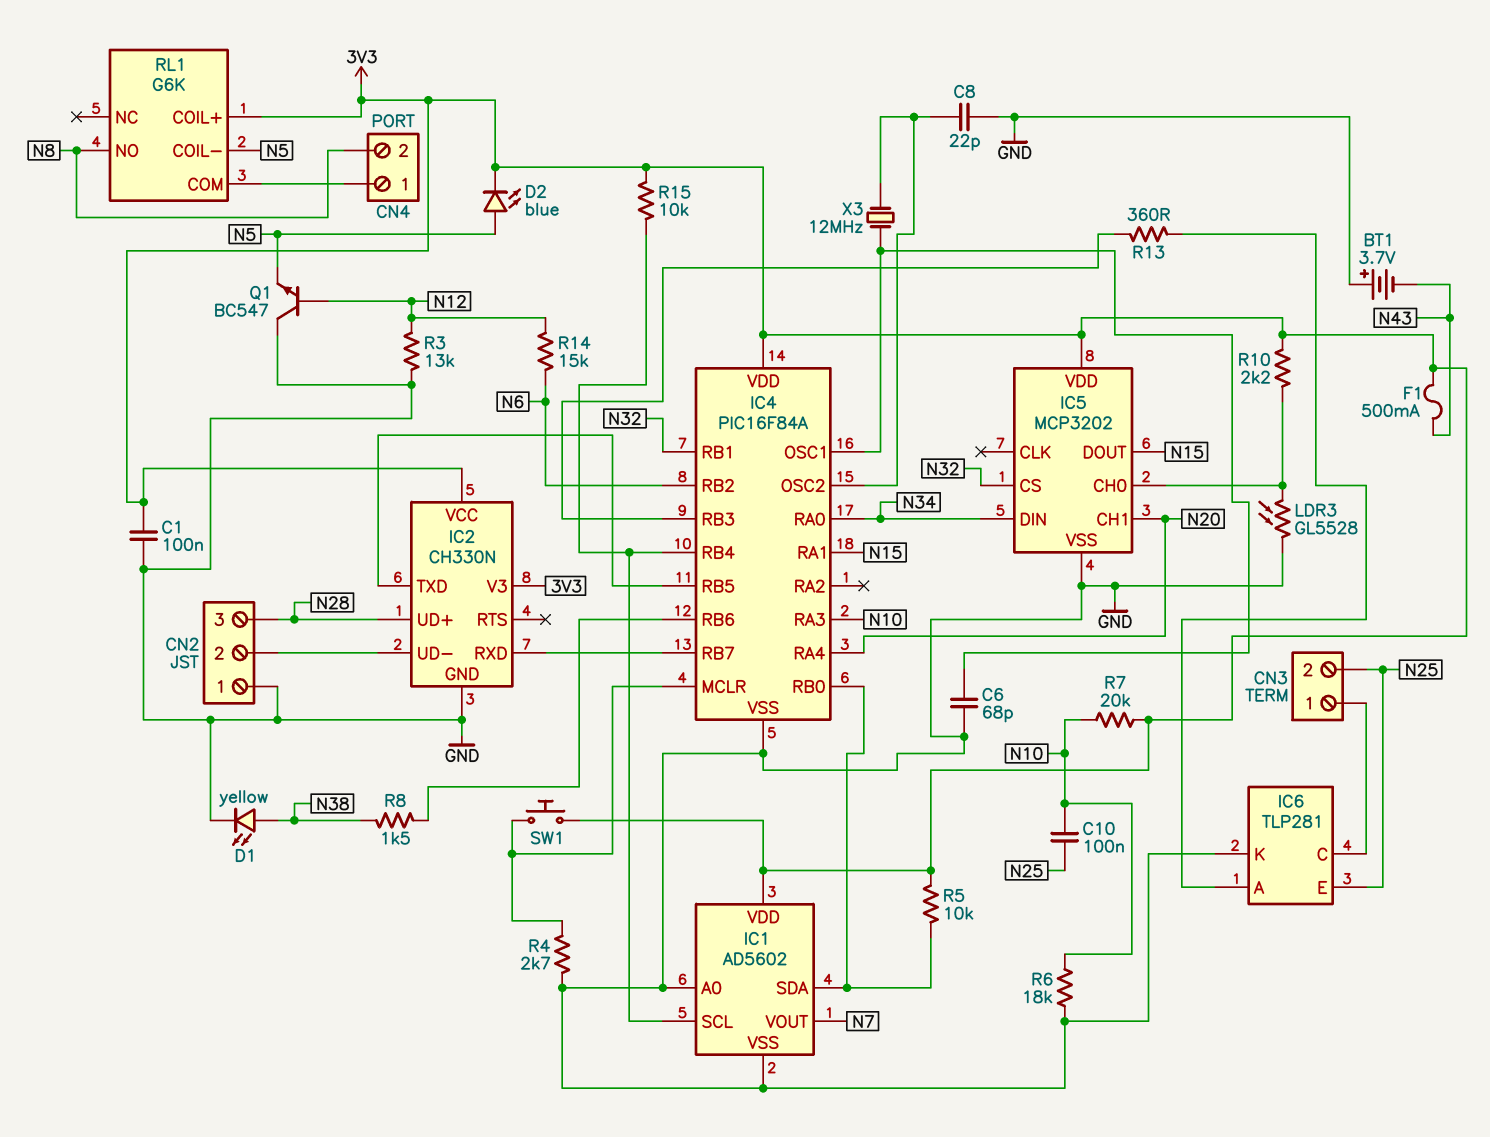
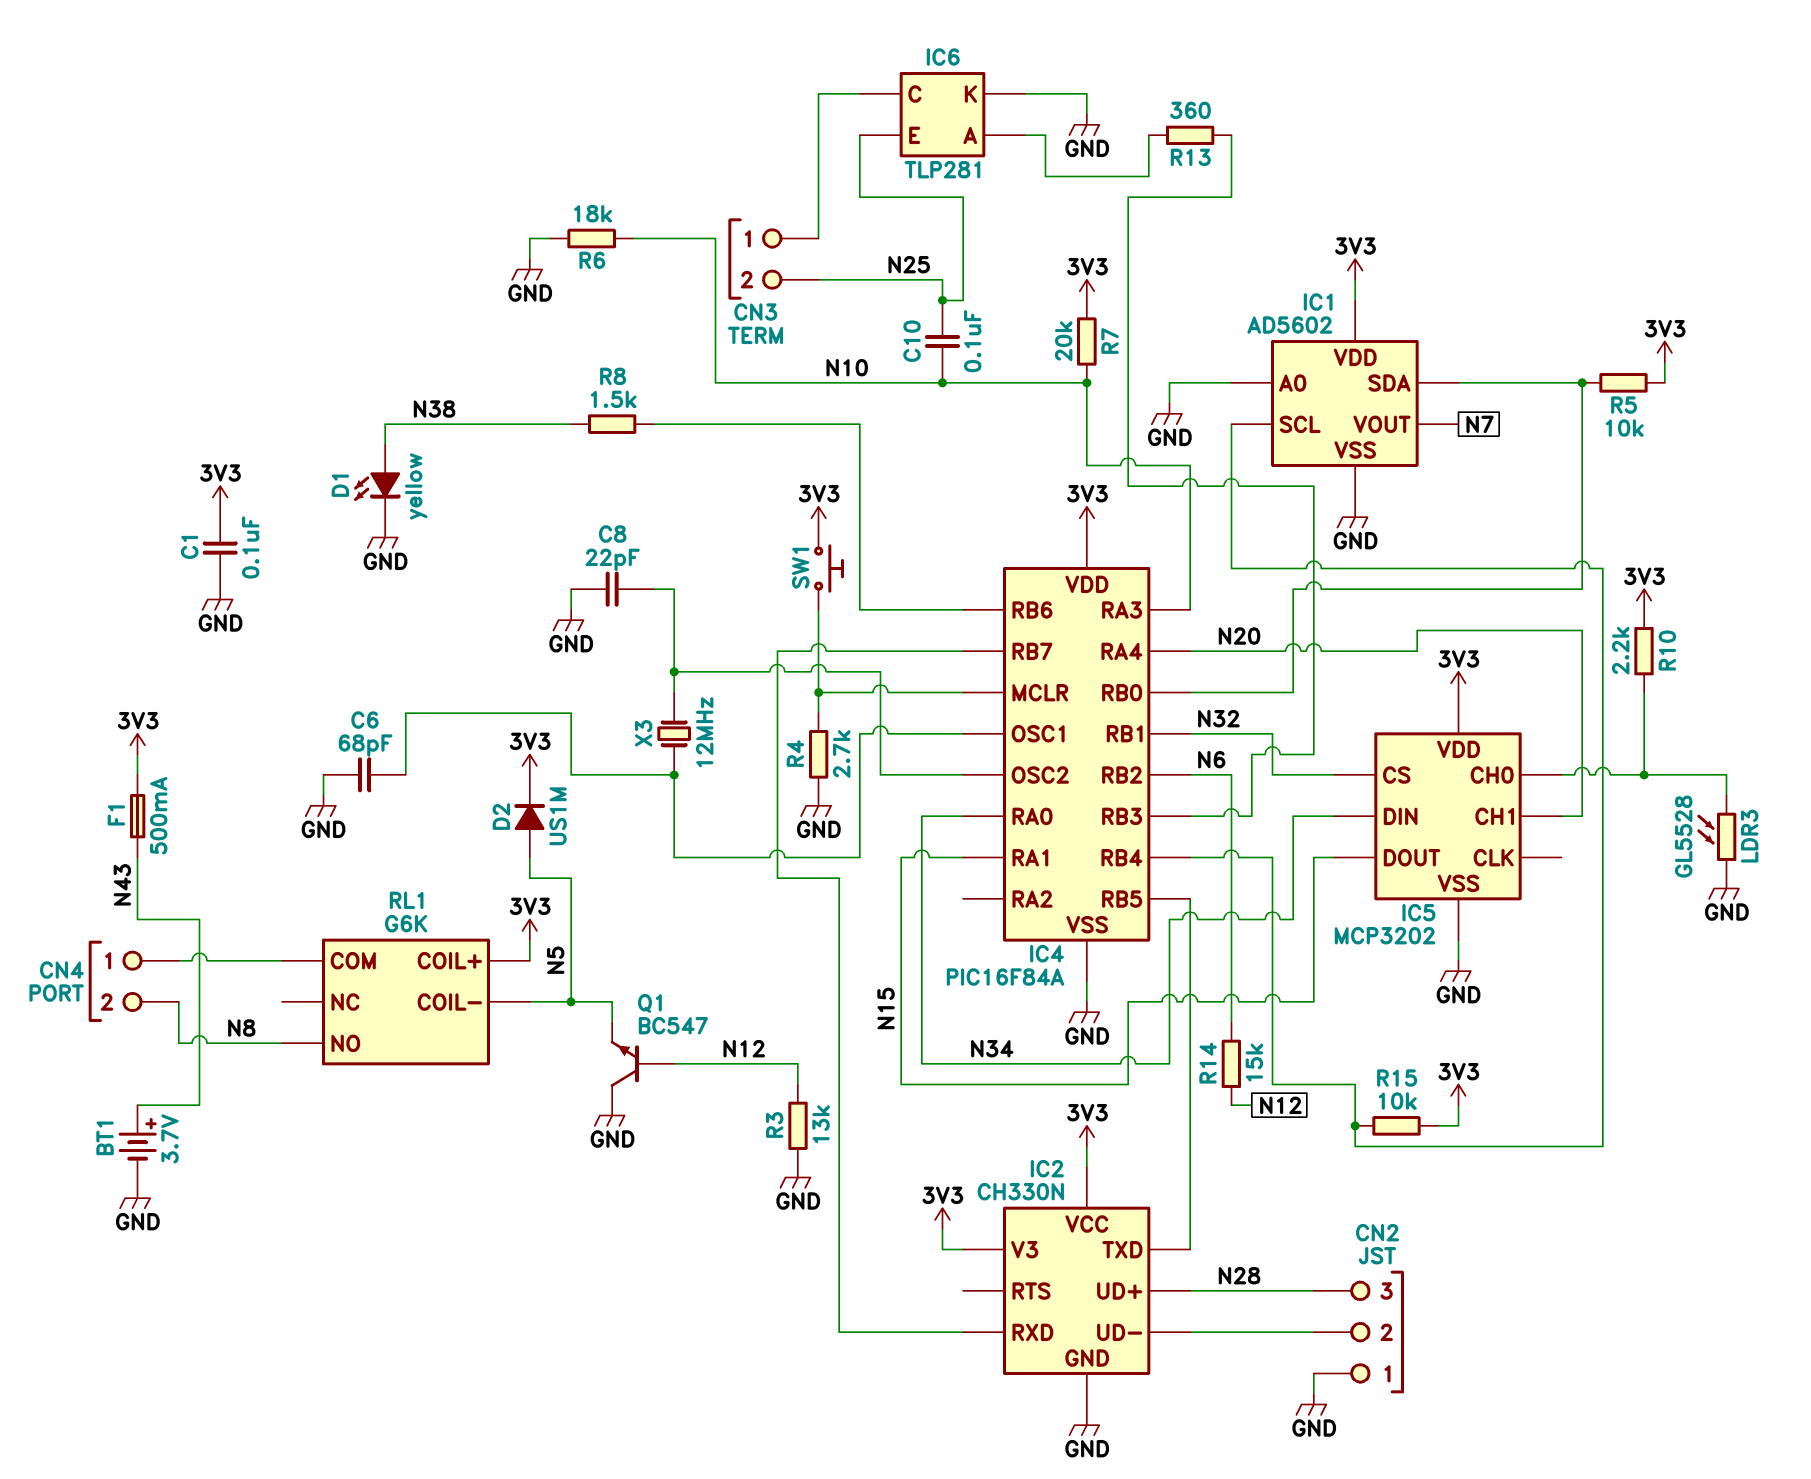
BT1: 3.7V (plus GND, minus N43) -> 3.7V (plus N43, minus GND)
D2: LED blue (A N5, K 3V3) -> diode US1M (A N5, K 3V3)

